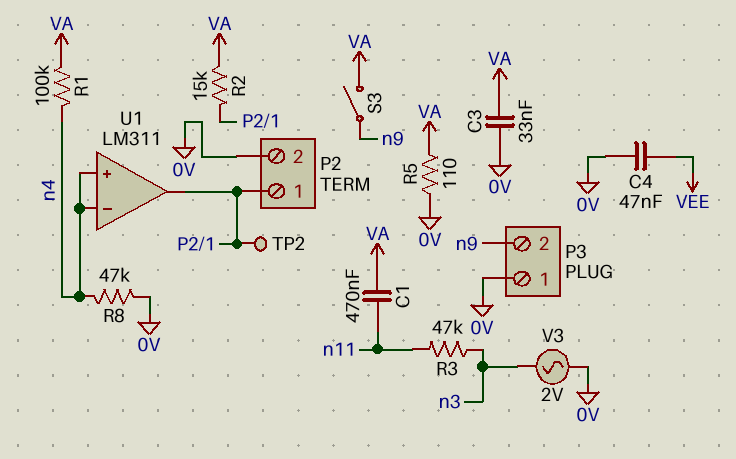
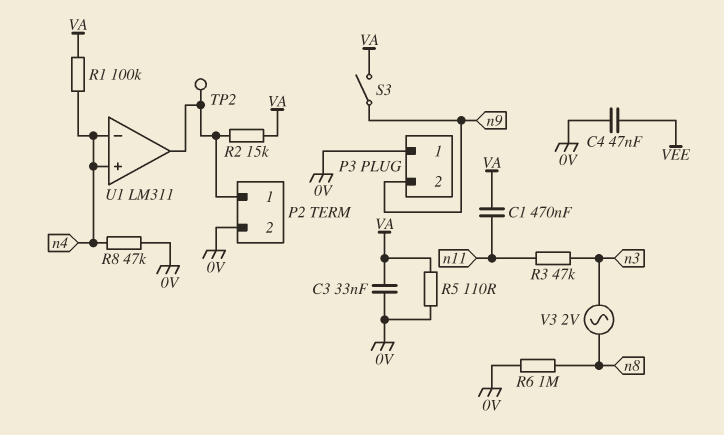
R6: none -> 1M (0V, n8)
V3: AC 2V (0V, n3) -> AC 2V (n3, n8)

